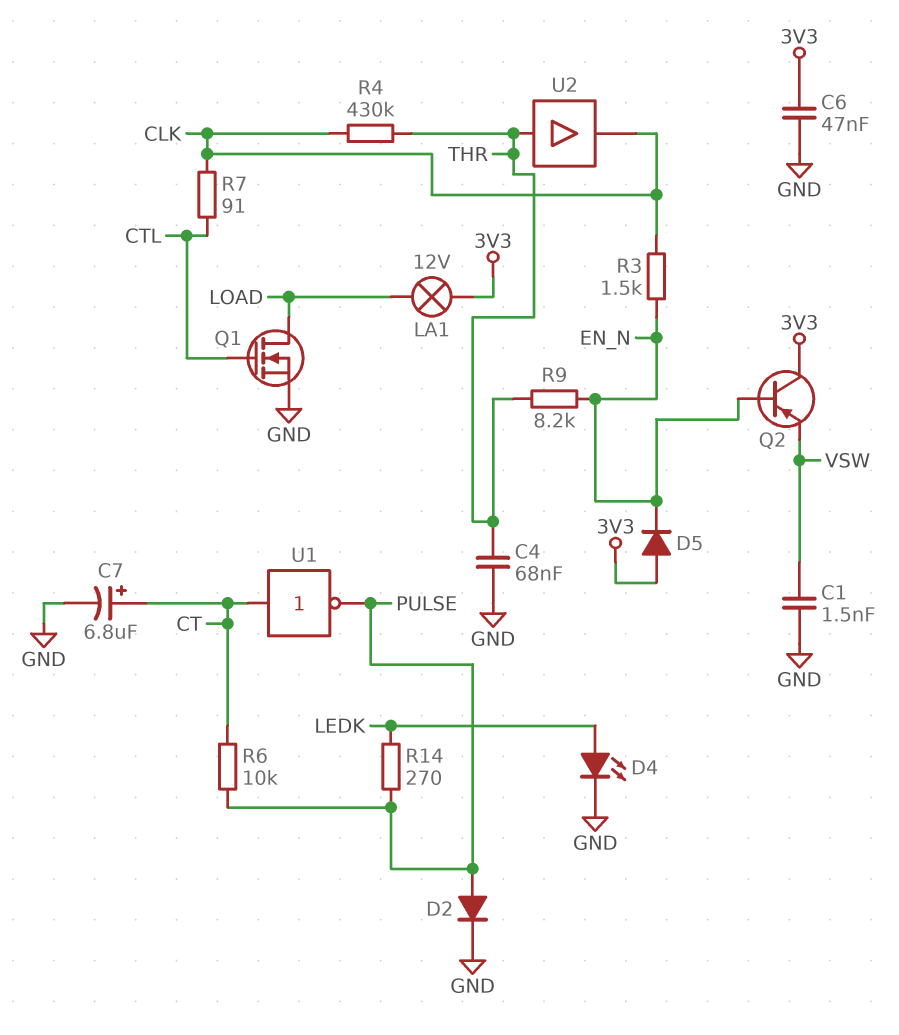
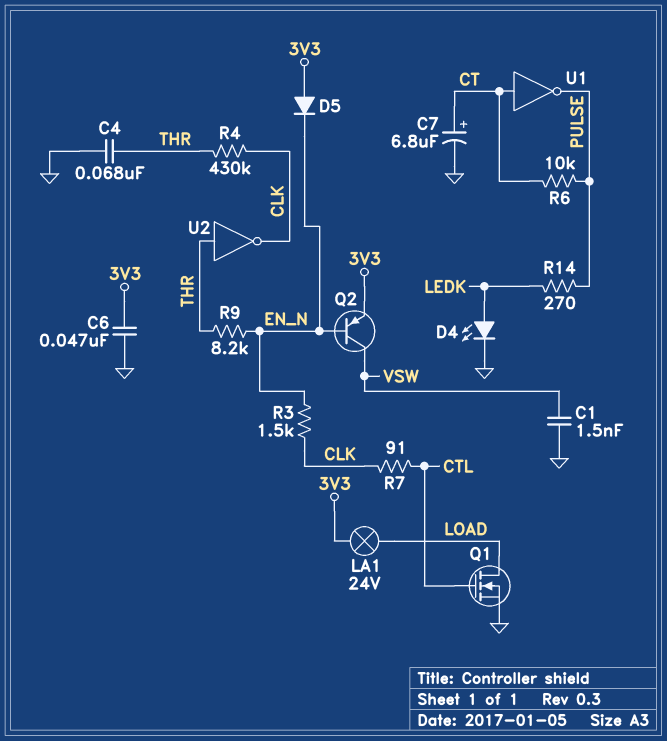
D2: diode (A PULSE, K GND) -> none
LA1: lamp 12V (3V3, LOAD) -> lamp 24V (3V3, LOAD)
Q2: PNP (B EN_N, C 3V3, E VSW) -> PNP (B EN_N, C VSW, E 3V3)
U2: buffer (in THR, out CLK) -> NOT (in THR, out CLK)

